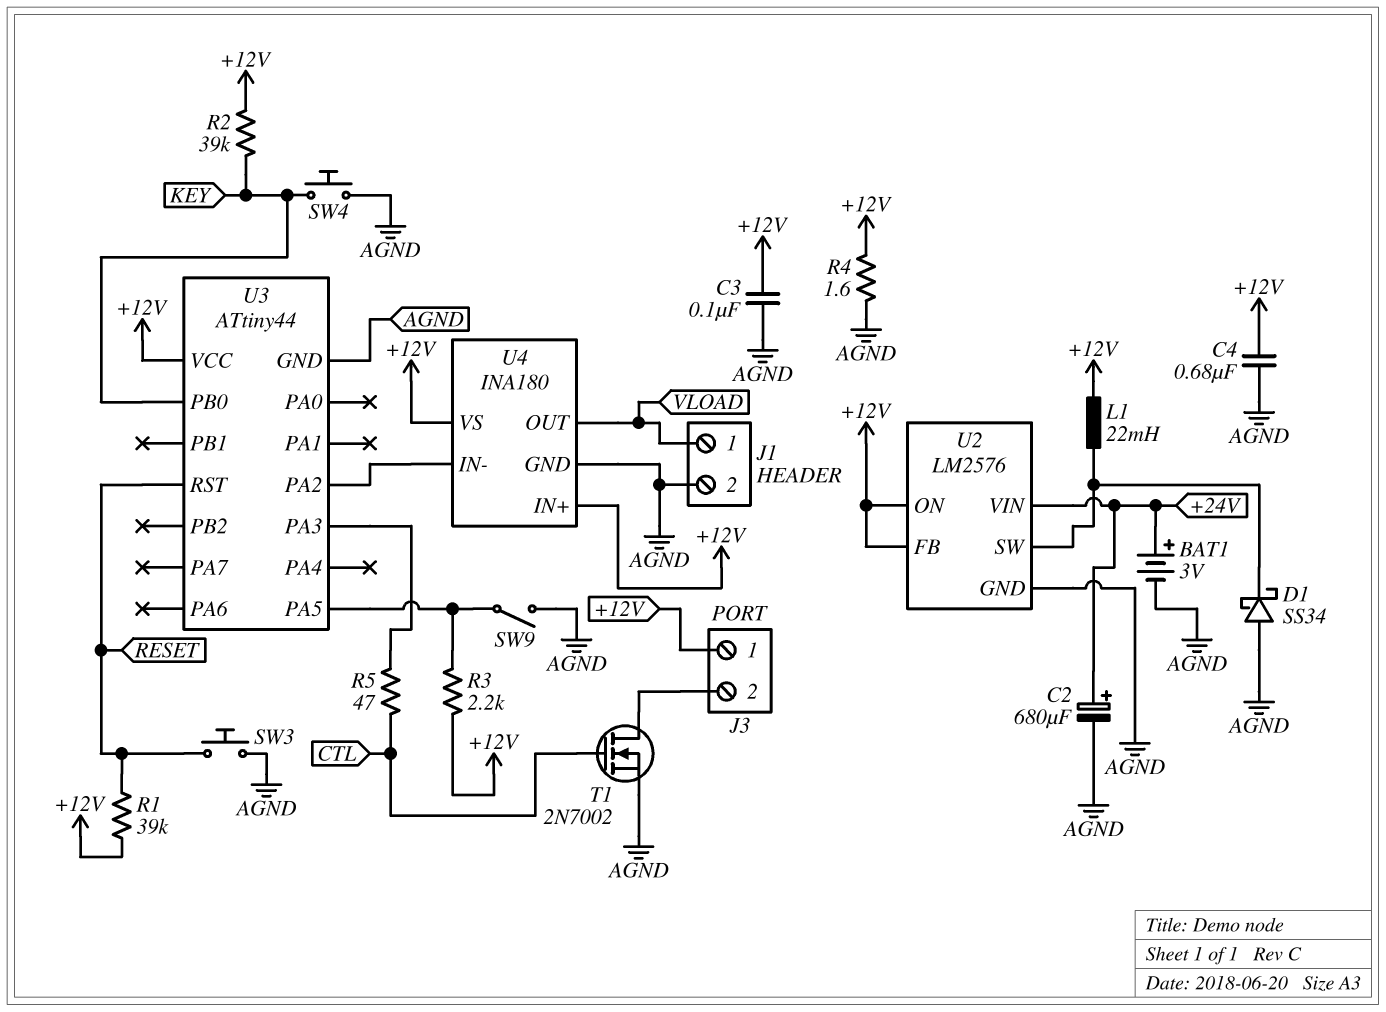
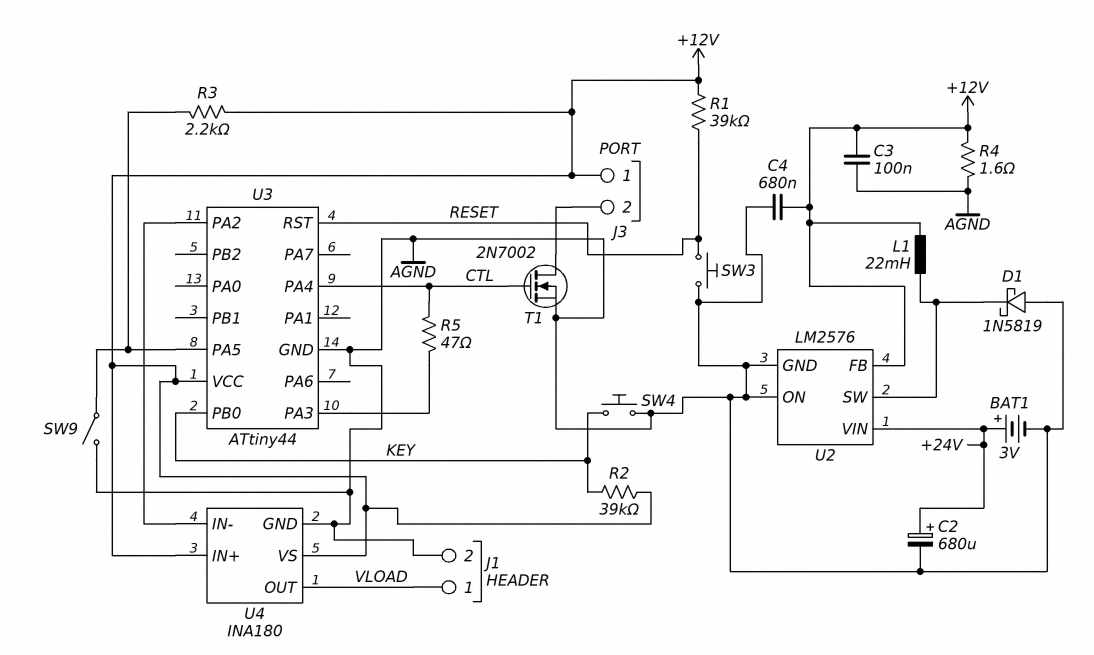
D1: schottky SS34 (A AGND, K U2/SW) -> schottky 1N5819 (A AGND, K U2/SW)
U2 pin ON: +12V -> AGND
U3 pin PA4: none -> CTL

